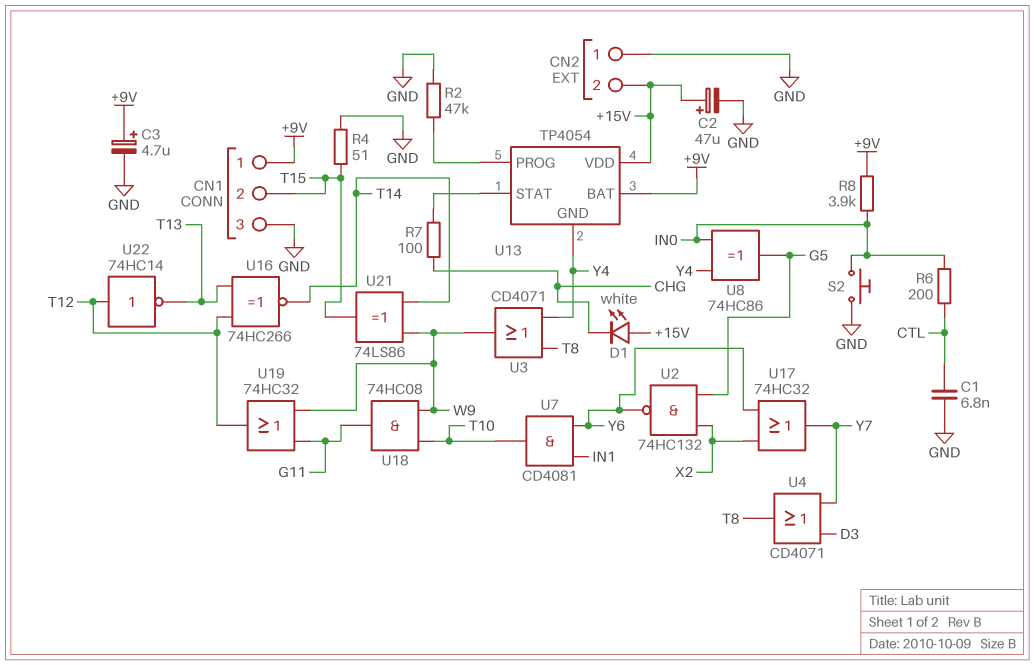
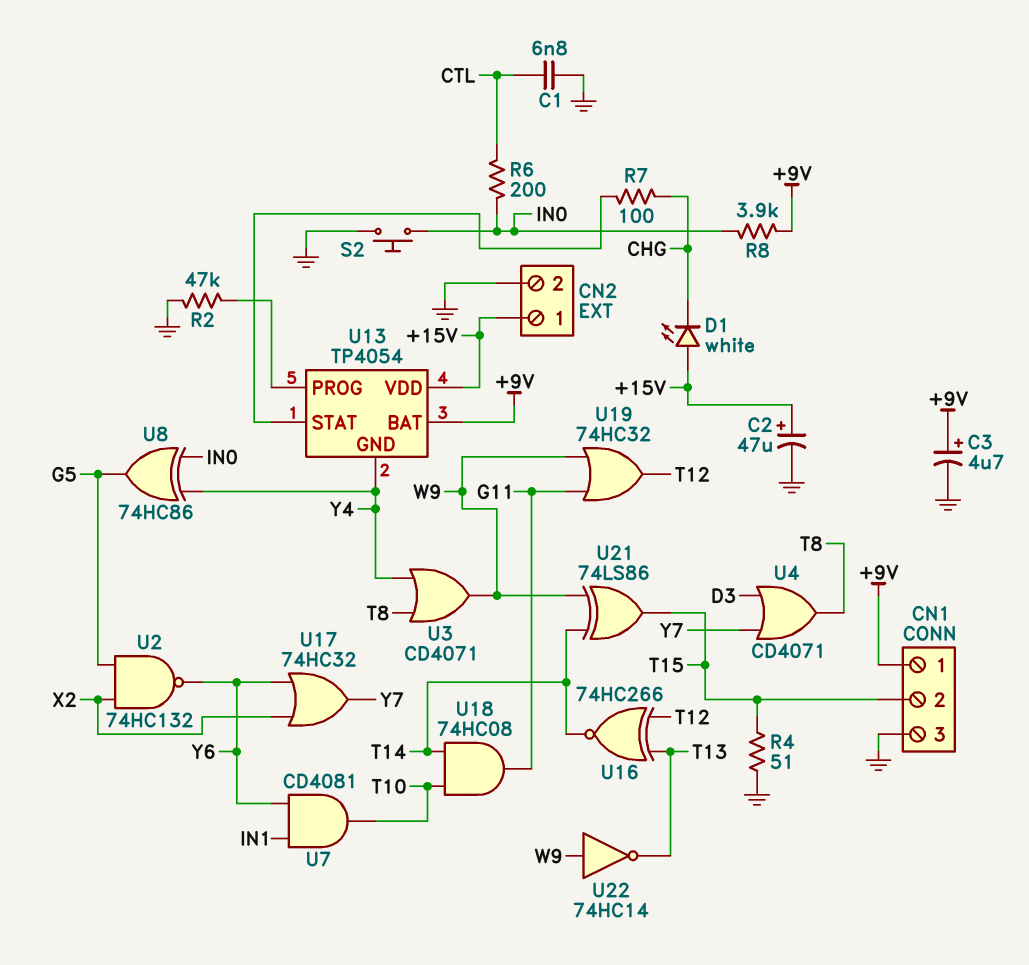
CN2 pin 1: GND -> +15V
CN2 pin 2: +15V -> GND
U18: AND 74HC08 (in T10, in W9, out G11) -> AND 74HC08 (in T10, in T14, out G11)
U22: NOT 74HC14 (in T12, out T13) -> NOT 74HC14 (in W9, out T13)

